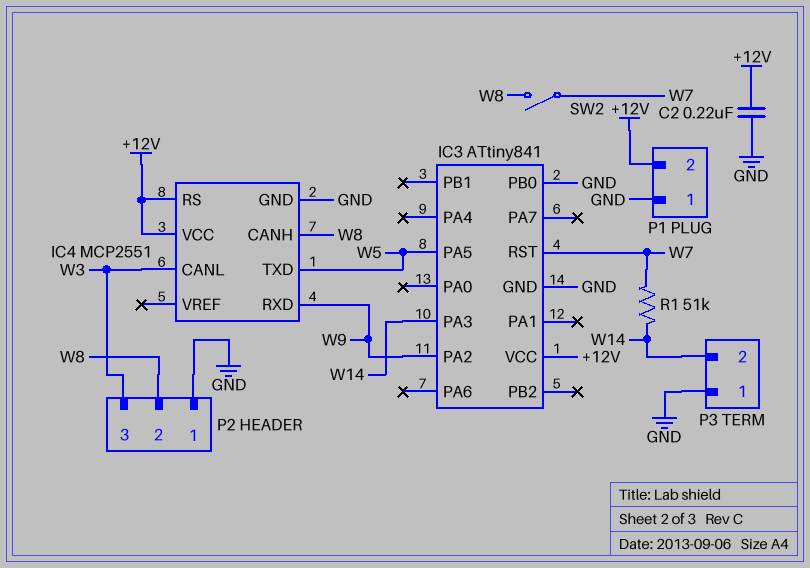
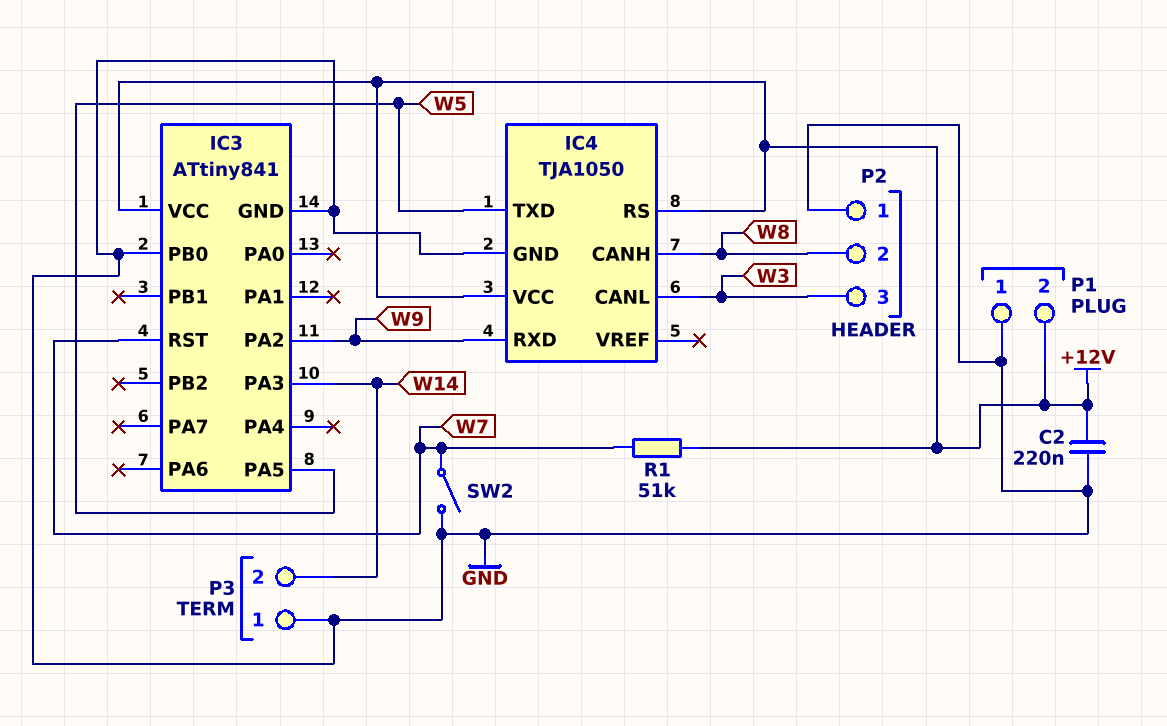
IC4: MCP2551 -> TJA1050
R1: 51k (W7, W14) -> 51k (+12V, W7)
SW2: switch (W7, W8) -> switch (GND, W7)

